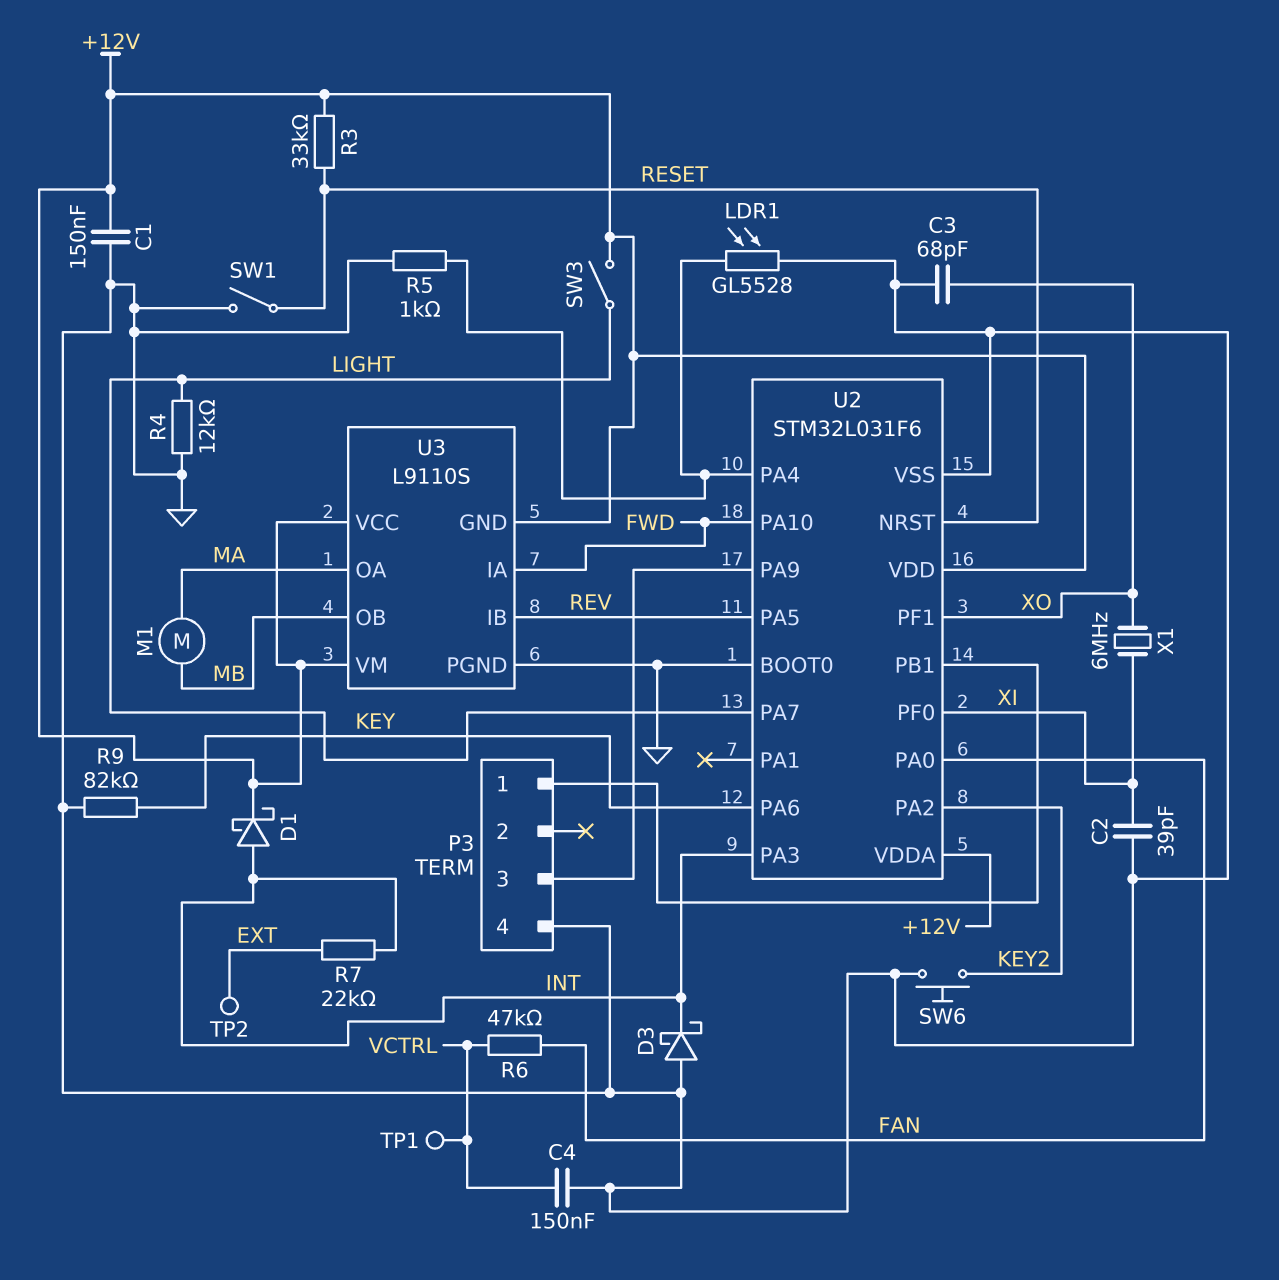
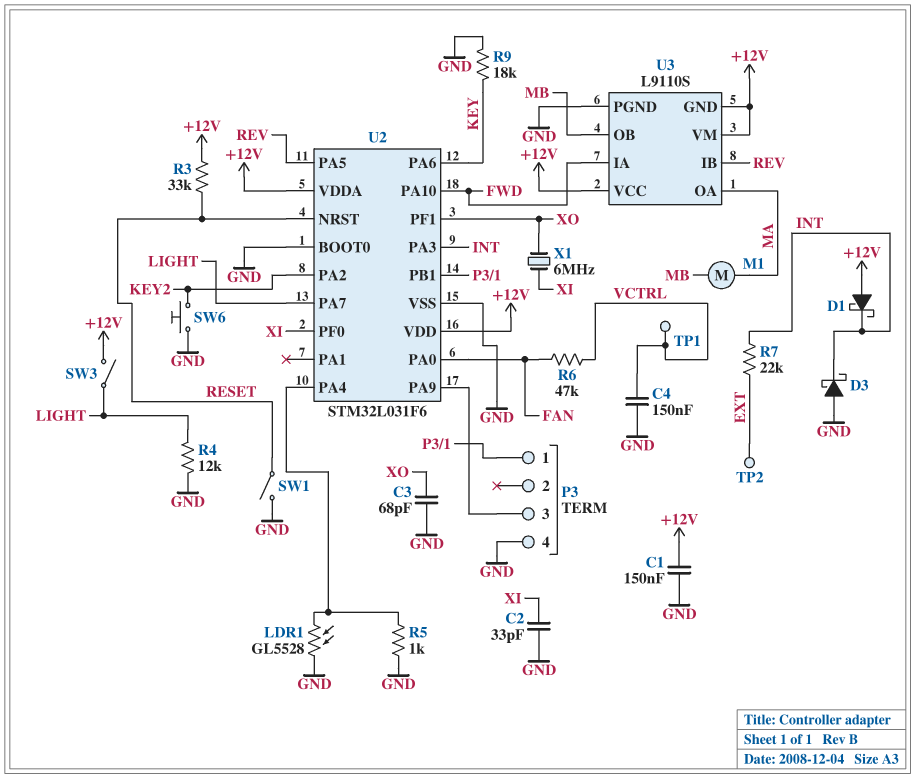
C2: 39pF (GND, XI) -> 33pF (GND, XI)
D1: schottky (A INT, K +12V) -> schottky (A +12V, K INT)
R9: 82k (GND, KEY) -> 18k (GND, KEY)

